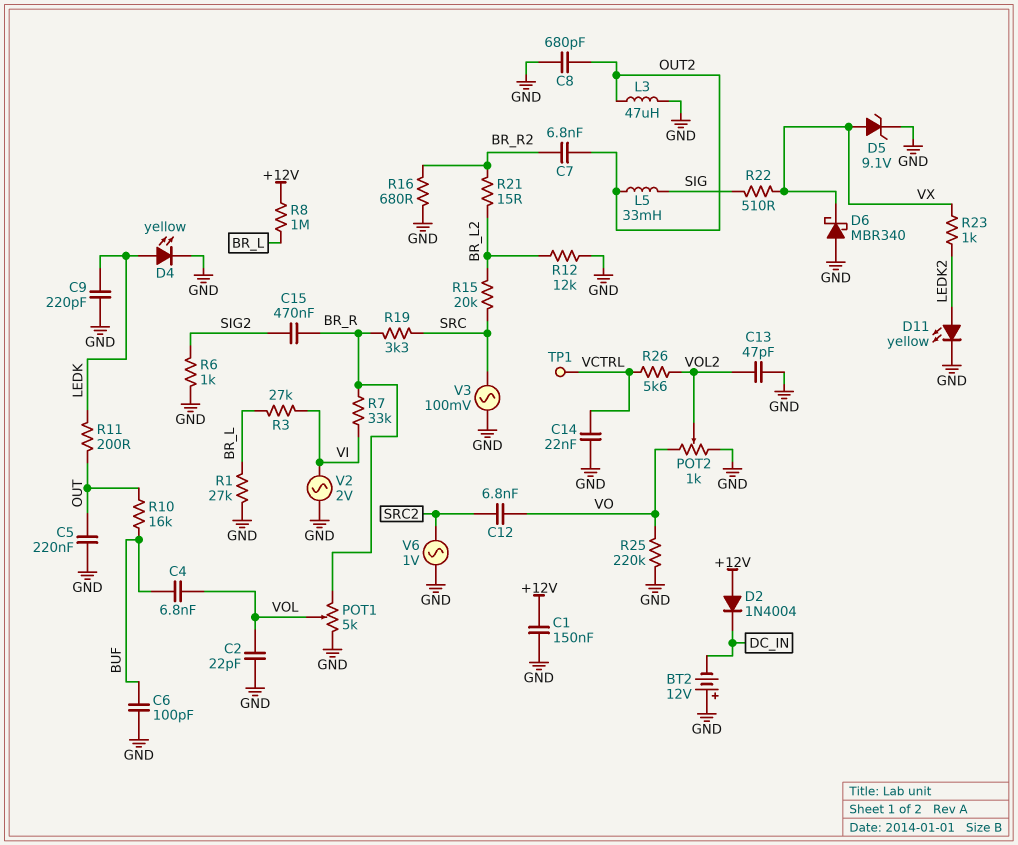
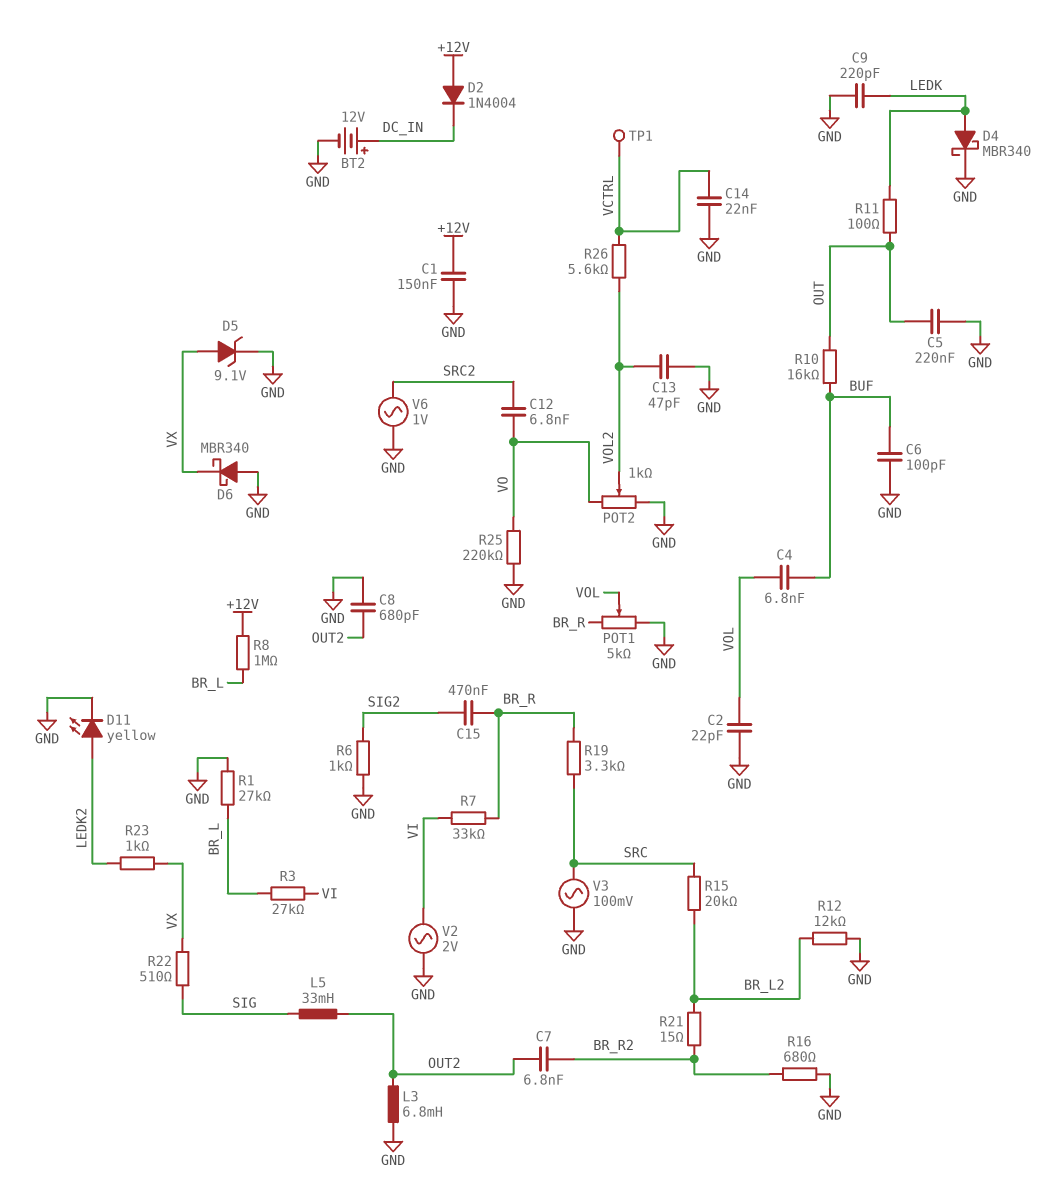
BT2: 12V (plus GND, minus DC_IN) -> 12V (plus DC_IN, minus GND)
D4: LED yellow (A LEDK, K GND) -> schottky MBR340 (A LEDK, K GND)
L3: 47uH (GND, OUT2) -> 6.8mH (GND, OUT2)
R11: 200 (LEDK, OUT) -> 100 (LEDK, OUT)

